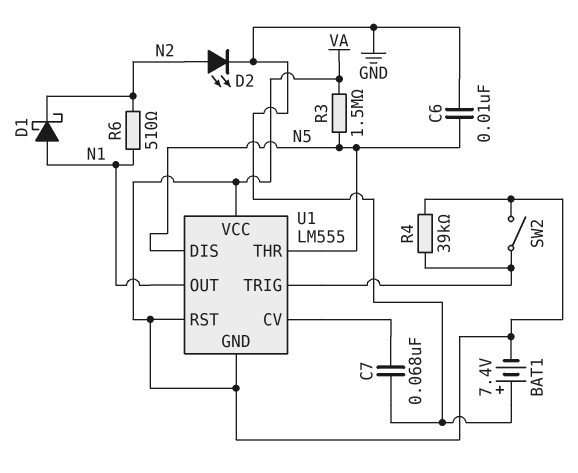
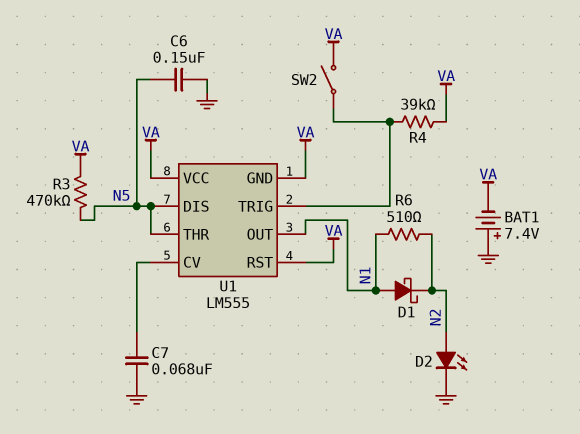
C6: 10nF (GND, N5) -> 150nF (GND, N5)
R3: 1.5M (N5, VA) -> 470k (N5, VA)

